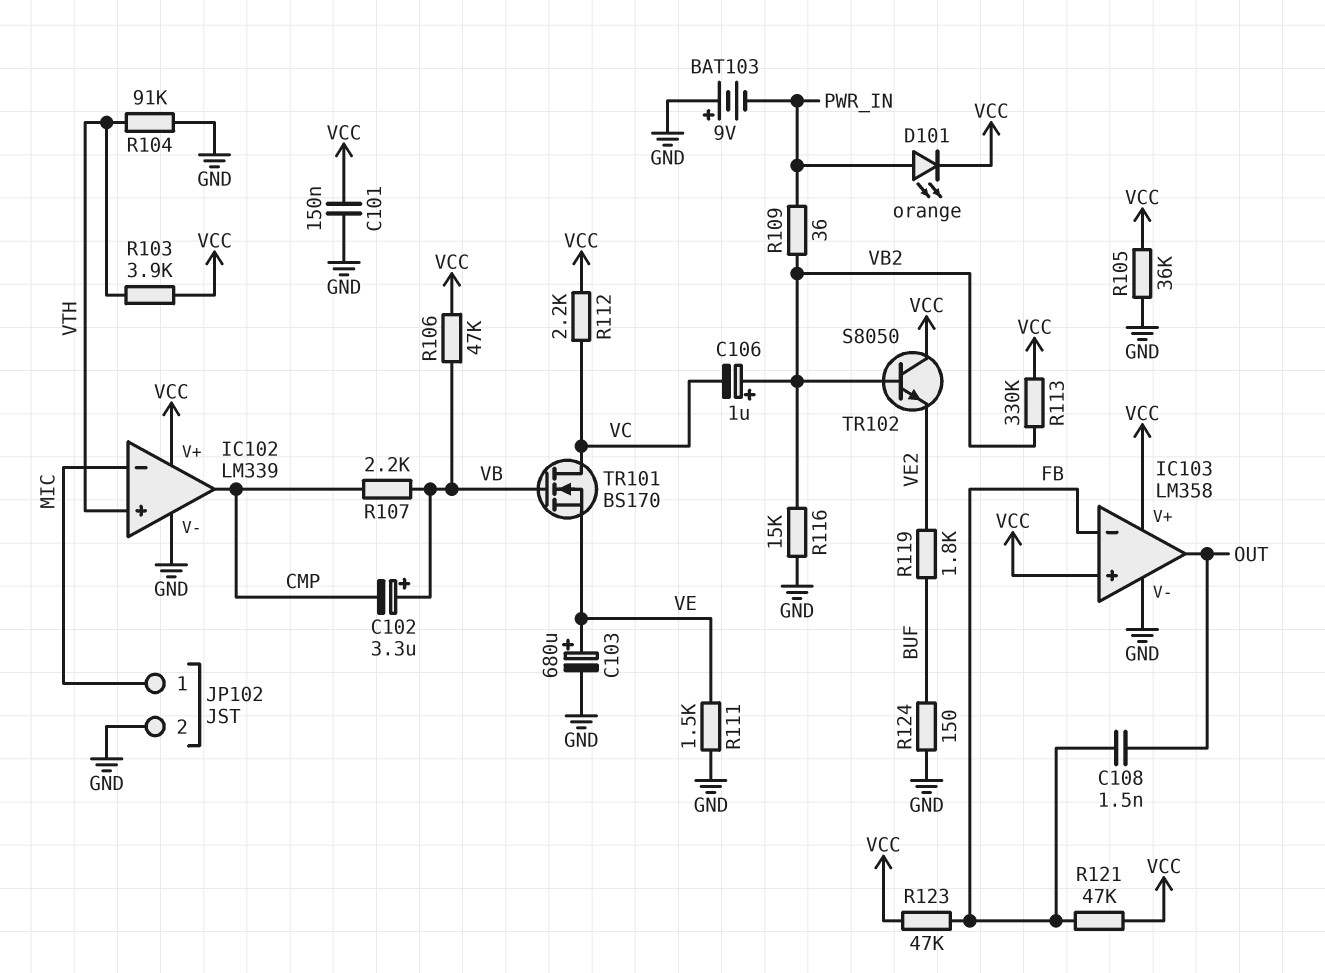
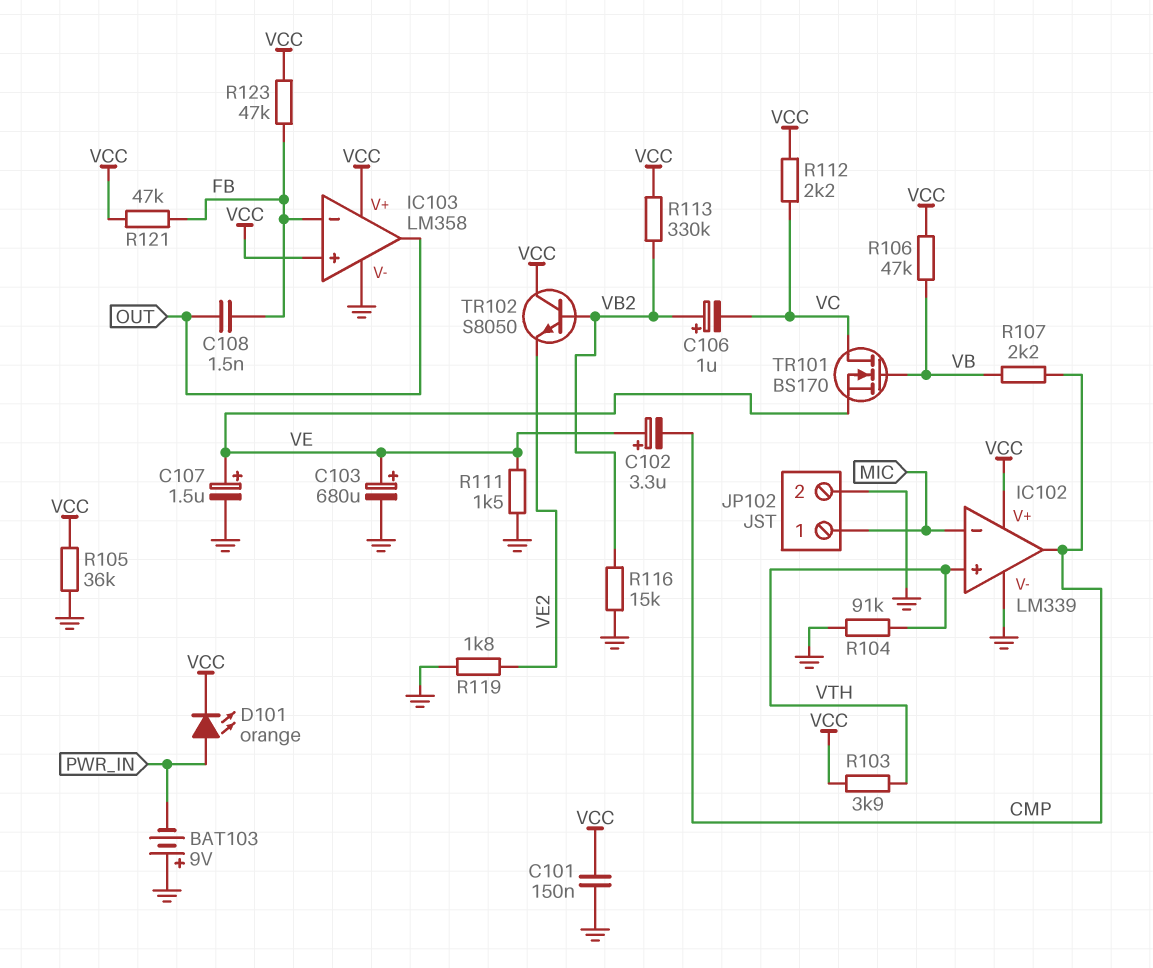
C102: 3.3uF (plus VB, minus CMP) -> 3.3uF (plus VE, minus CMP)
C107: none -> 1.5uF (plus VE, minus GND)
R109: 36 (PWR_IN, VB2) -> none
R119: 1.8k (BUF, VE2) -> 1.8k (GND, VE2)
R124: 150 (BUF, GND) -> none

